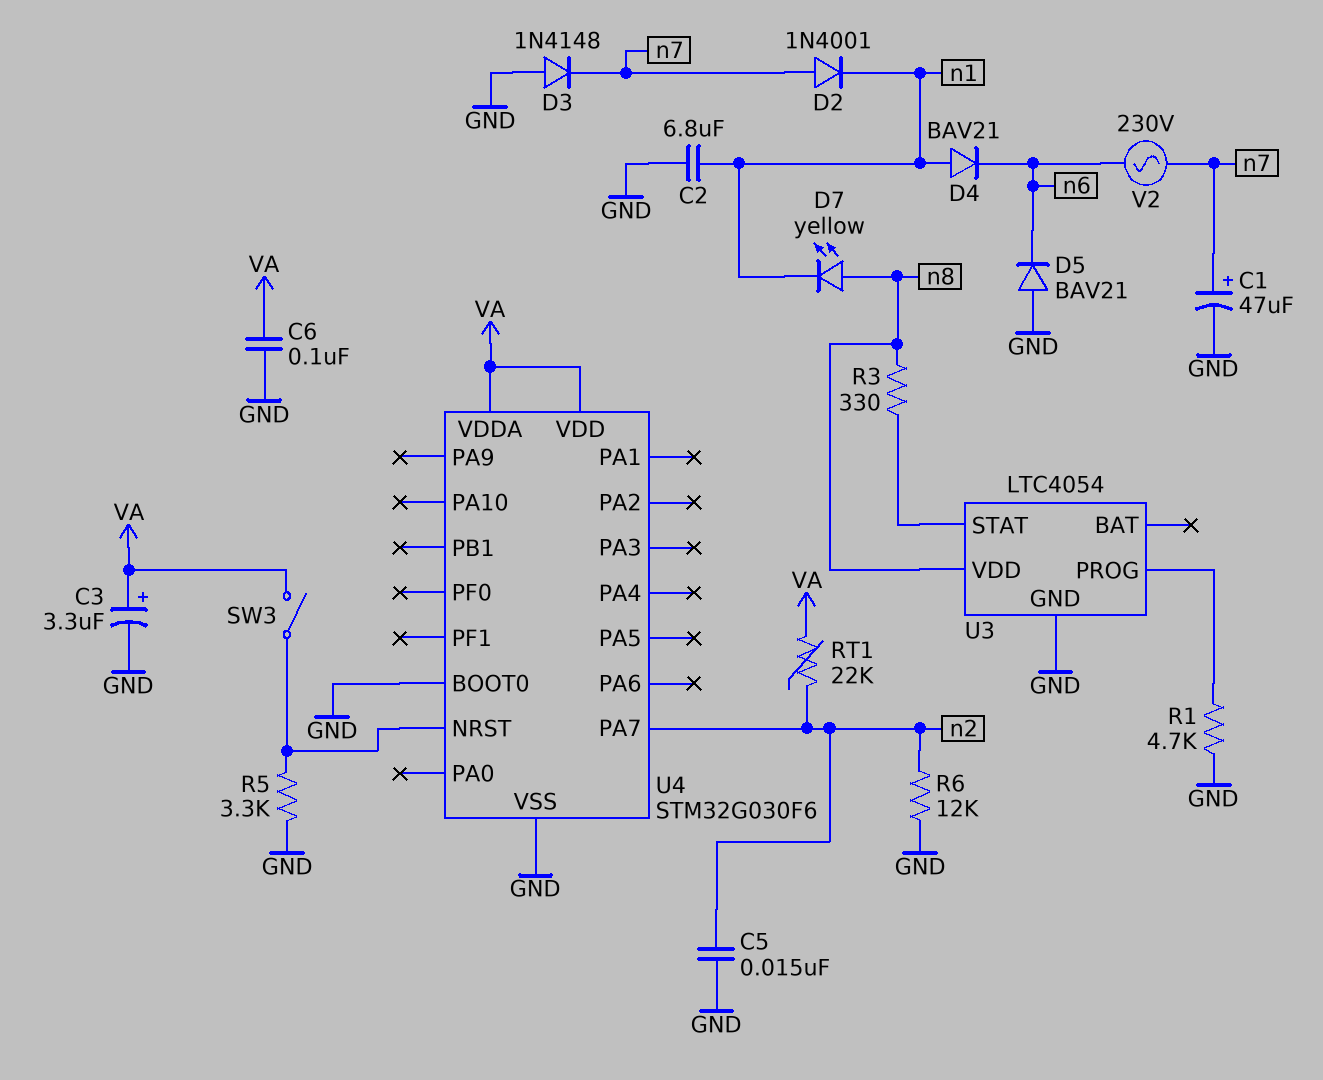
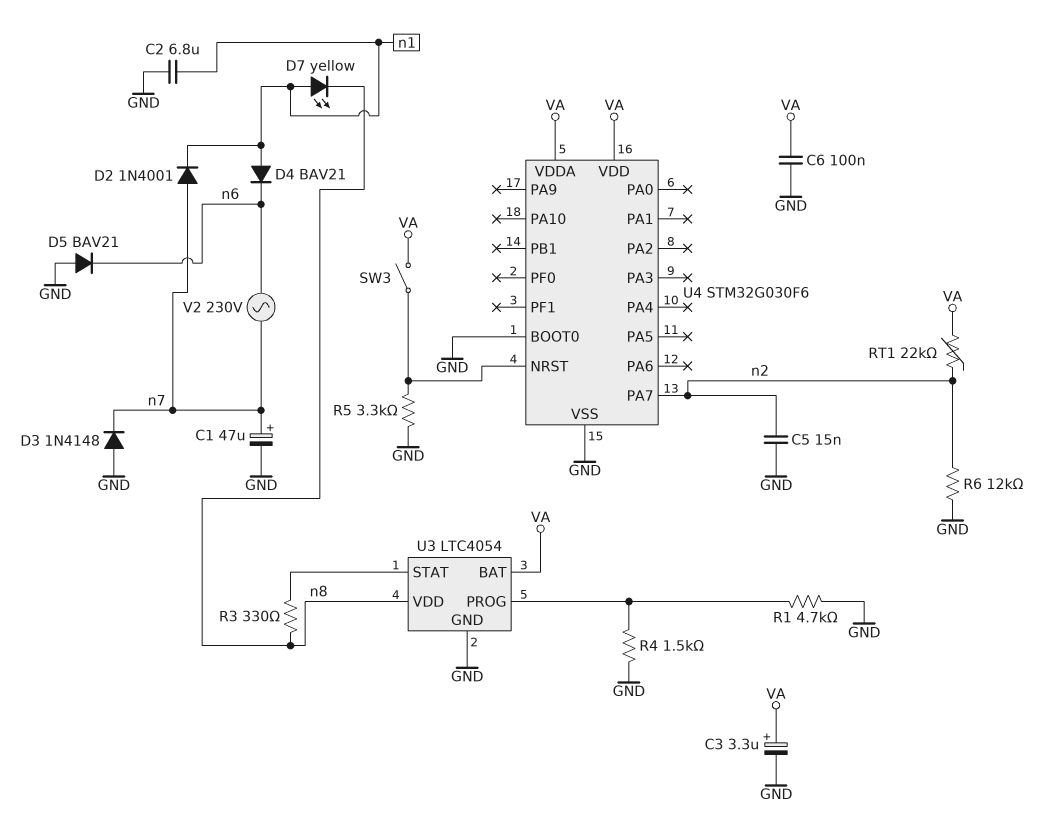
D7: LED yellow (A n8, K n1) -> LED yellow (A n1, K n8)
R4: none -> 1.5k (GND, U3/PROG)
U3 pin BAT: none -> VA

